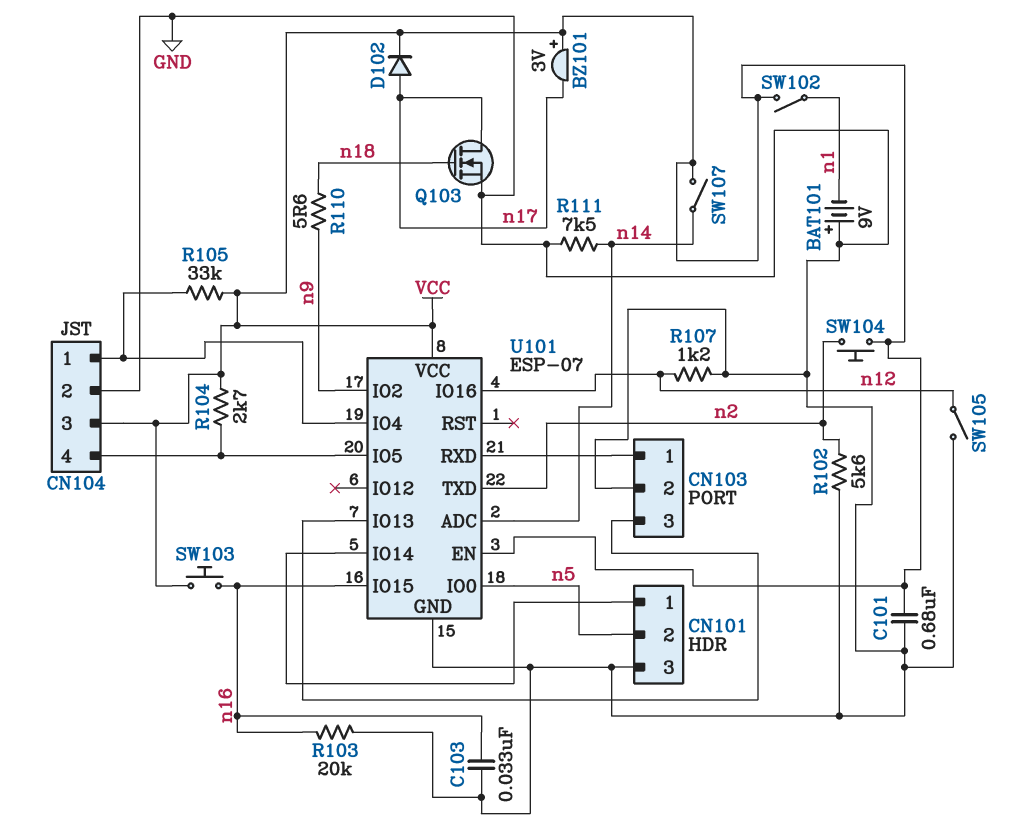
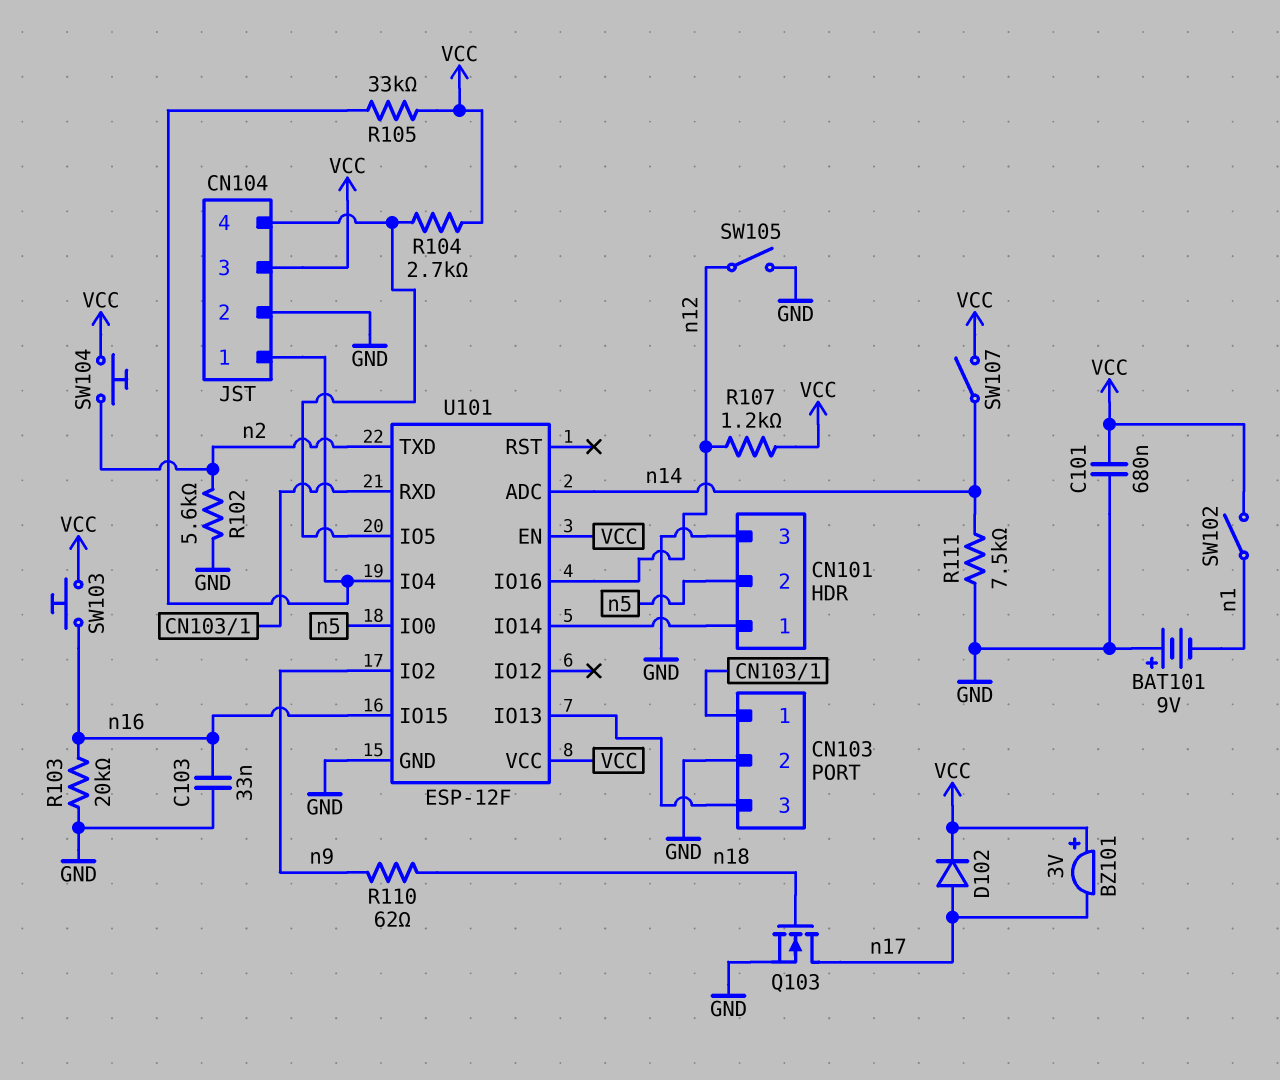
R107: 1.2k (GND, n12) -> 1.2k (VCC, n12)
R110: 5.6 (n9, n18) -> 62 (n9, n18)
U101: ESP-07 -> ESP-12F

